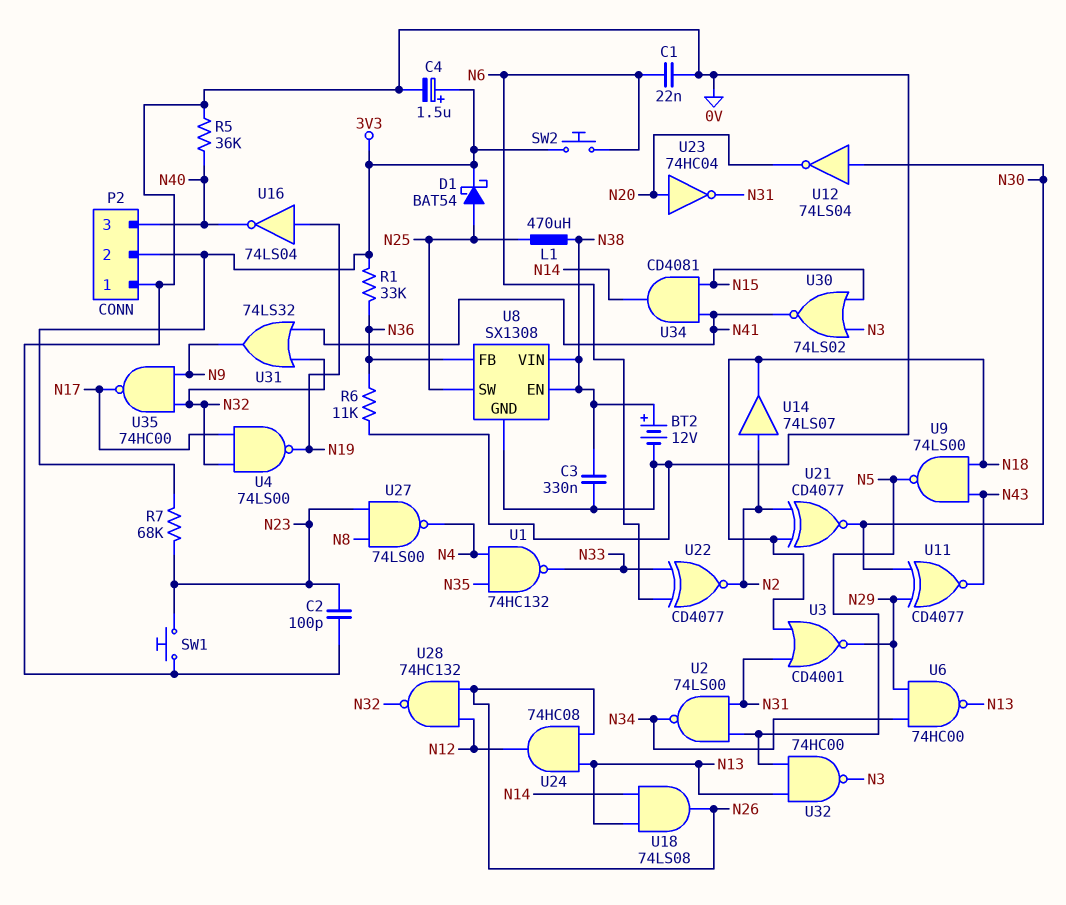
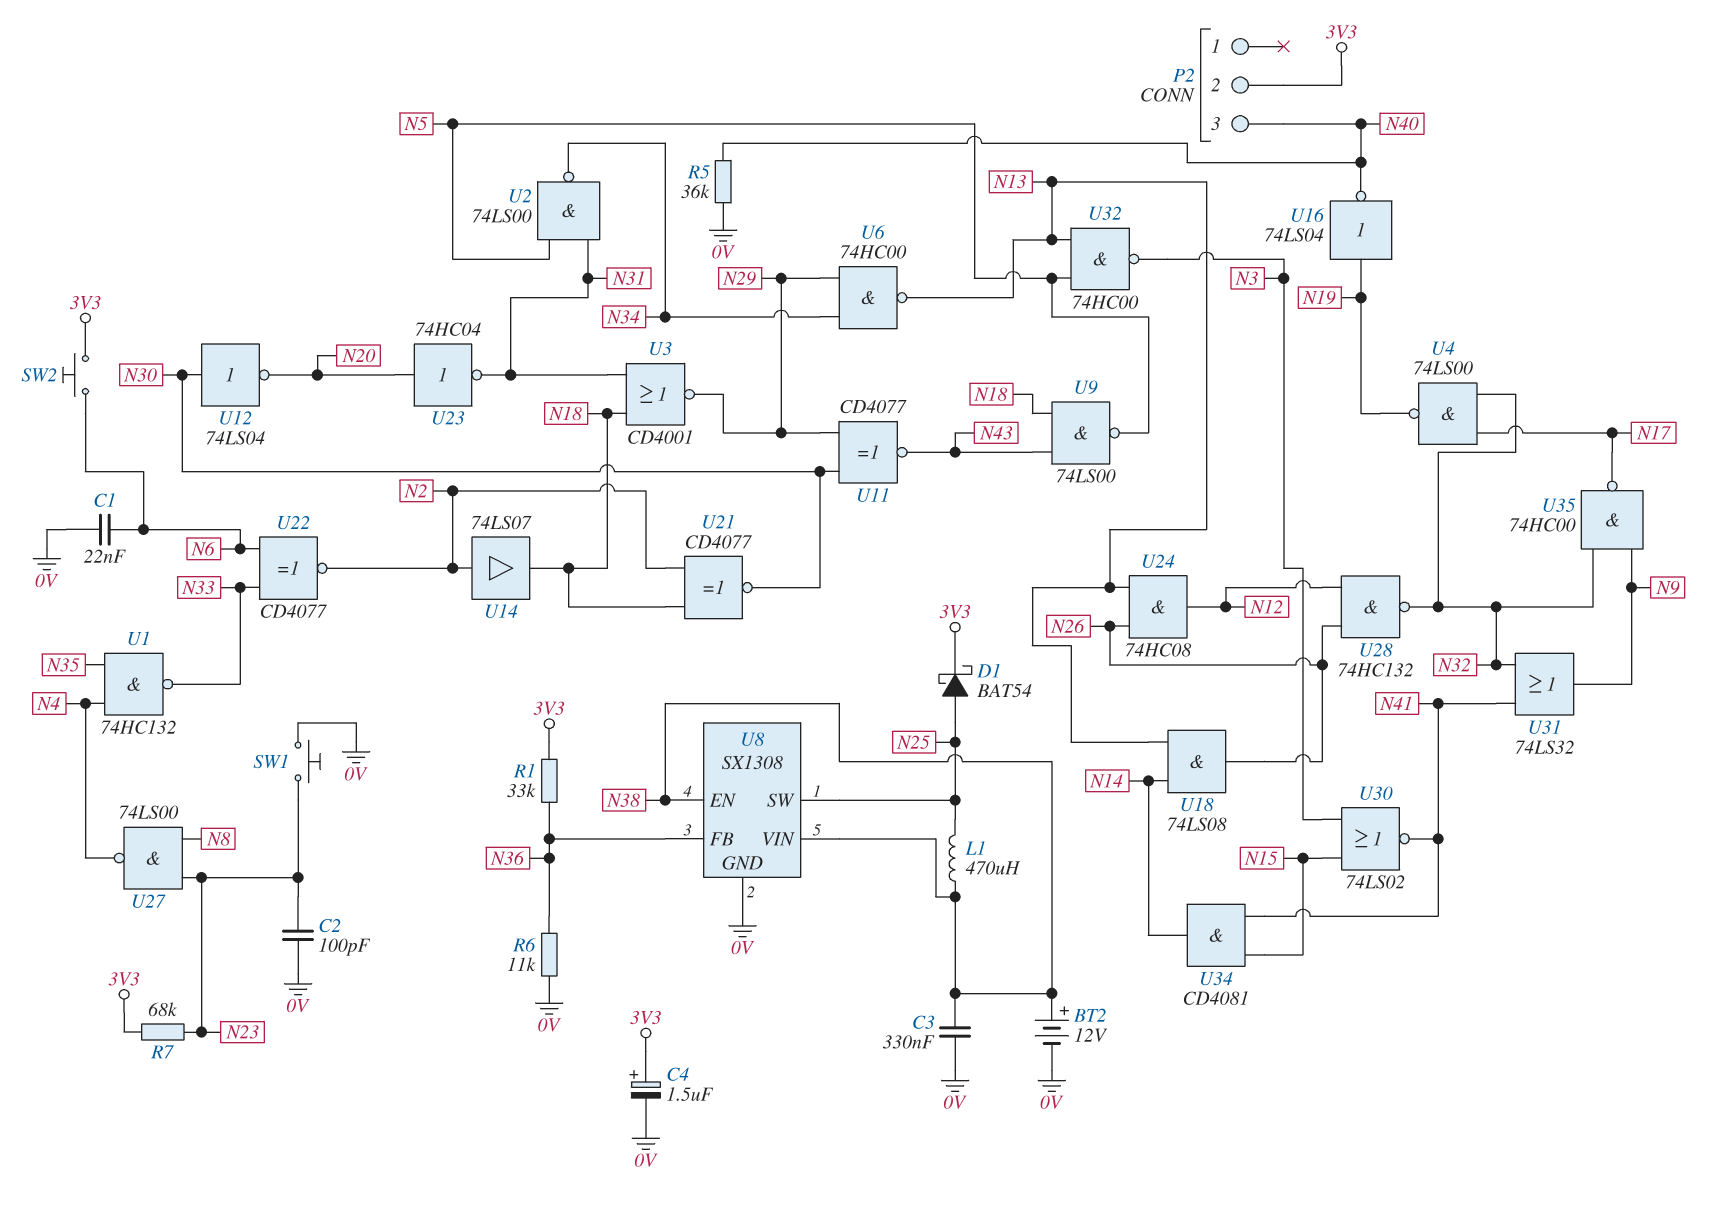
P2 pin 1: 0V -> none

